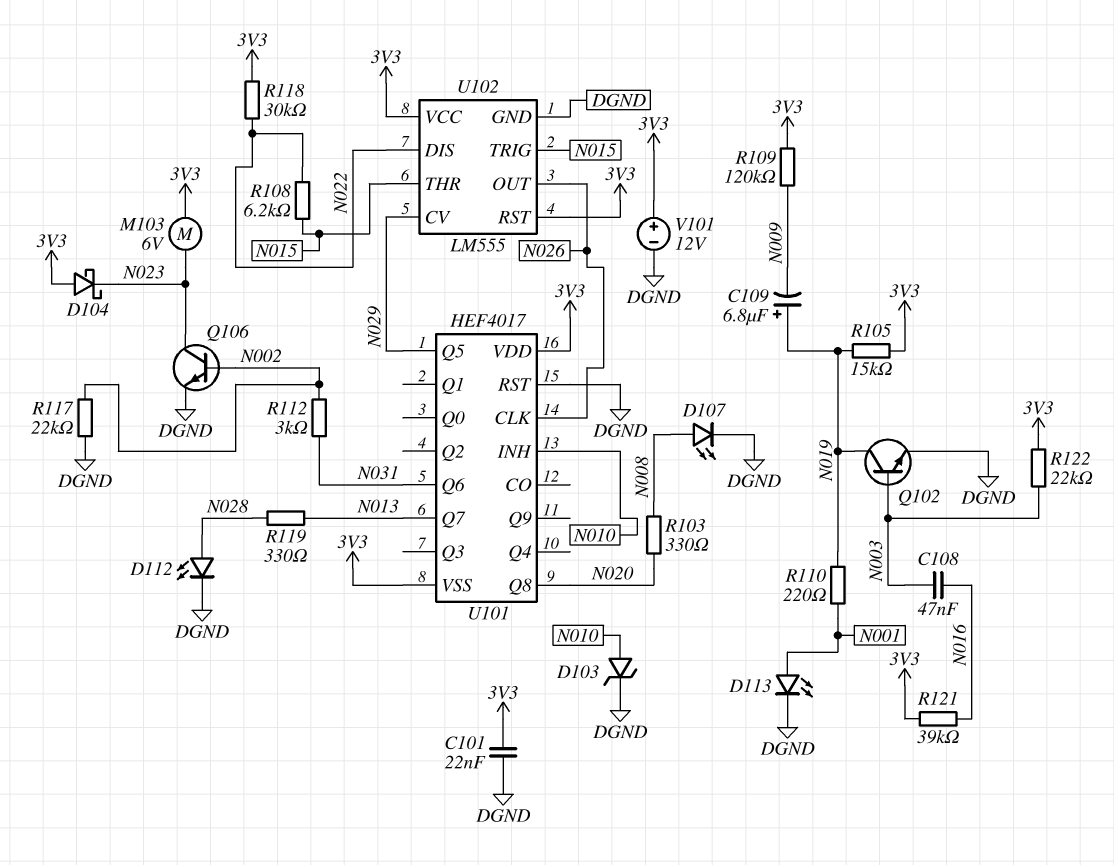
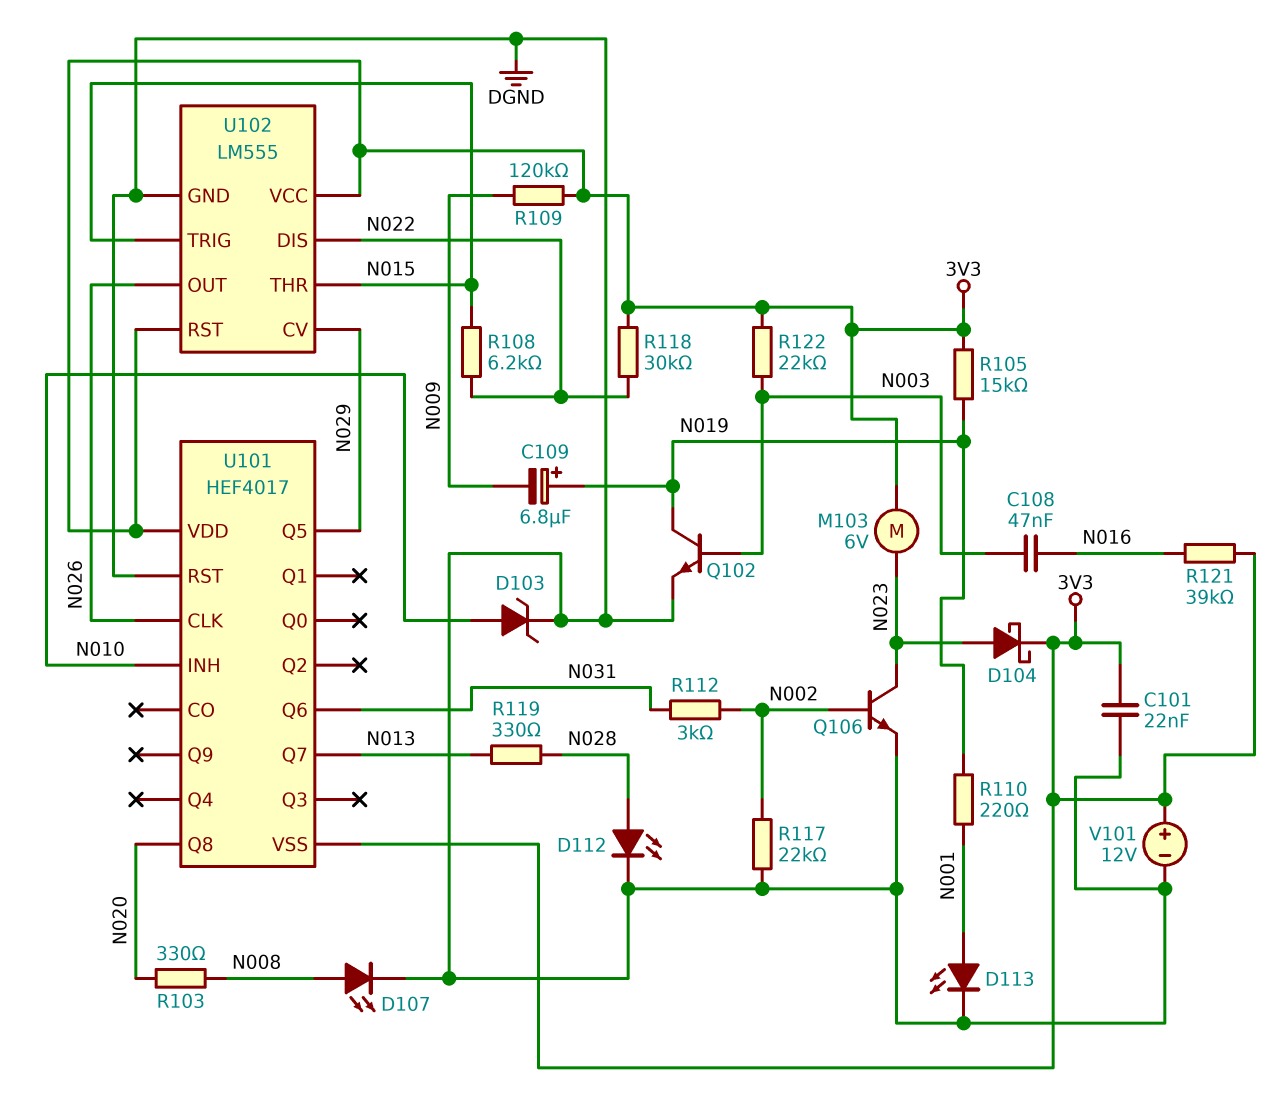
D104: schottky (A 3V3, K N023) -> schottky (A N023, K 3V3)

